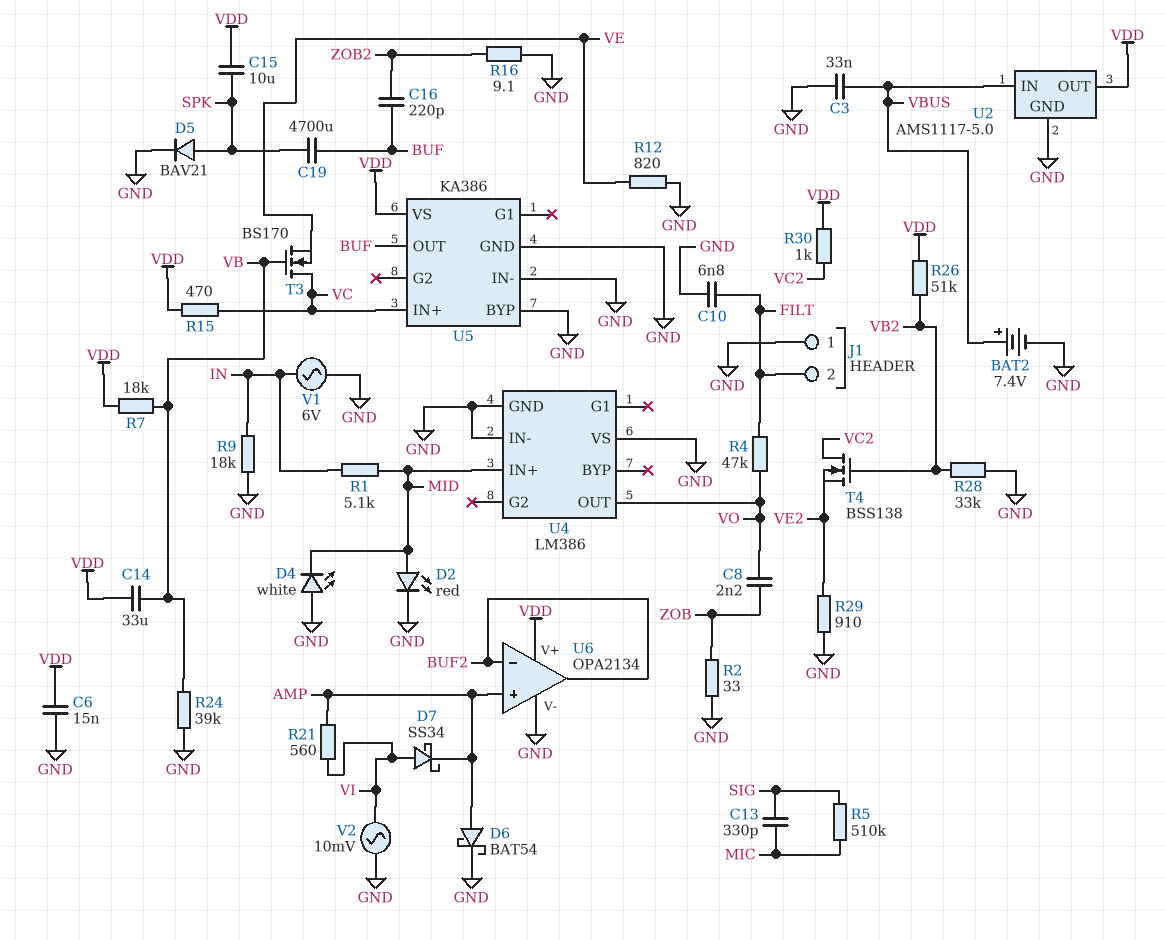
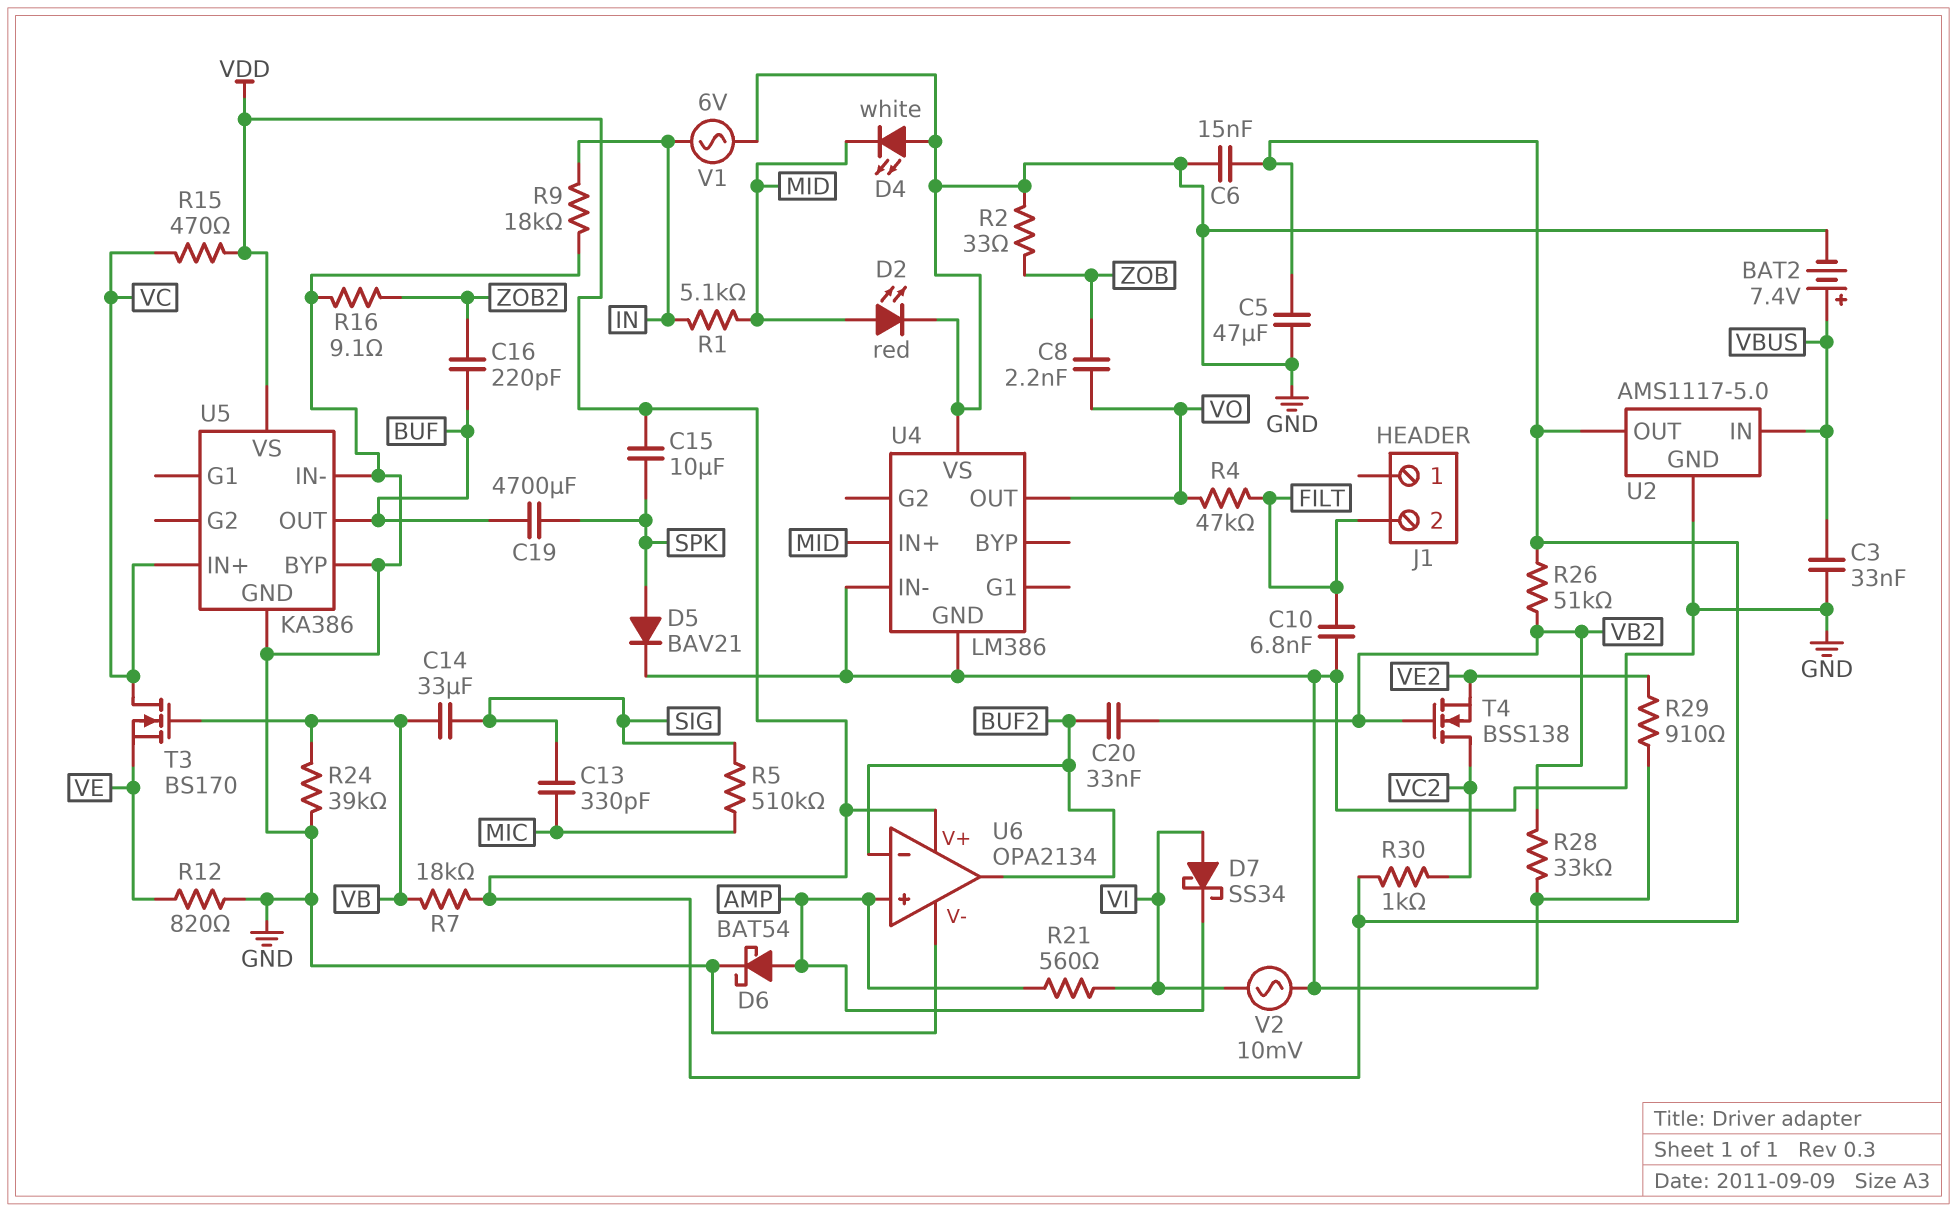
C5: none -> 47uF (GND, VDD)
C14: 33uF (VB, VDD) -> 33uF (SIG, VB)
C20: none -> 33nF (BUF2, VB2)
J1 pin 1: GND -> none

